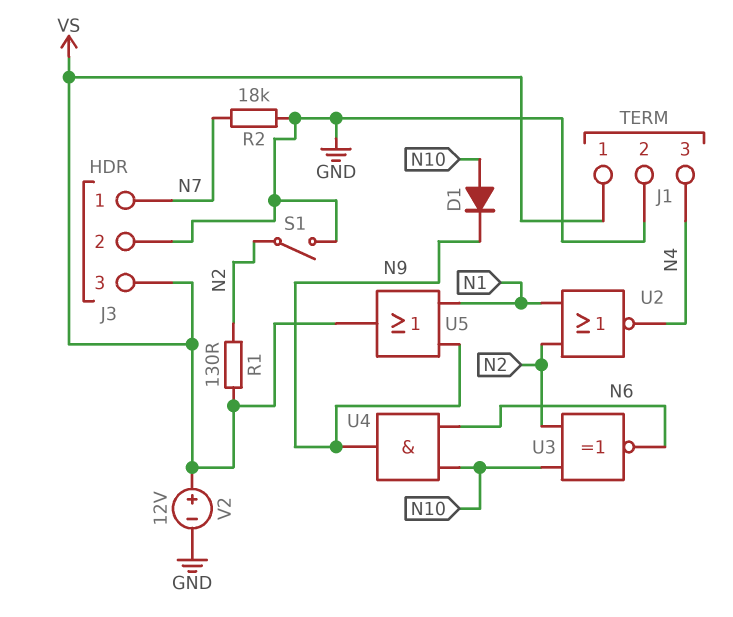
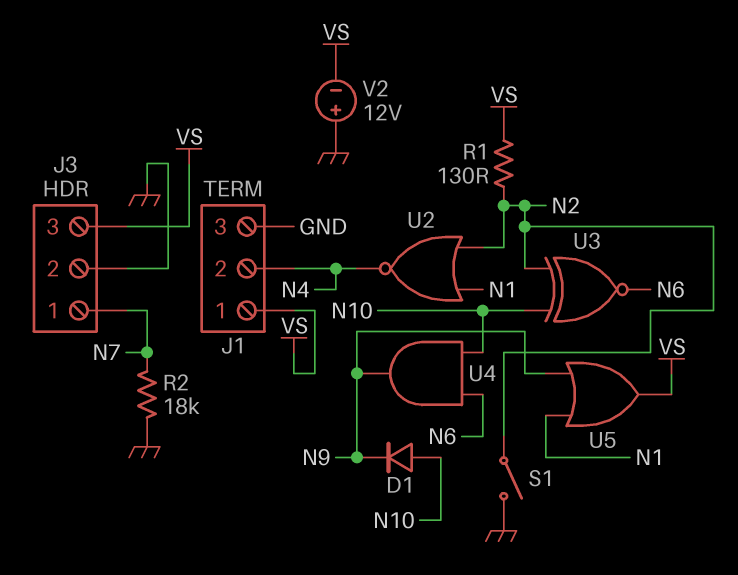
J1 pin 2: GND -> N4
J1 pin 3: N4 -> GND
V2: 12V (plus VS, minus GND) -> 12V (plus GND, minus VS)

